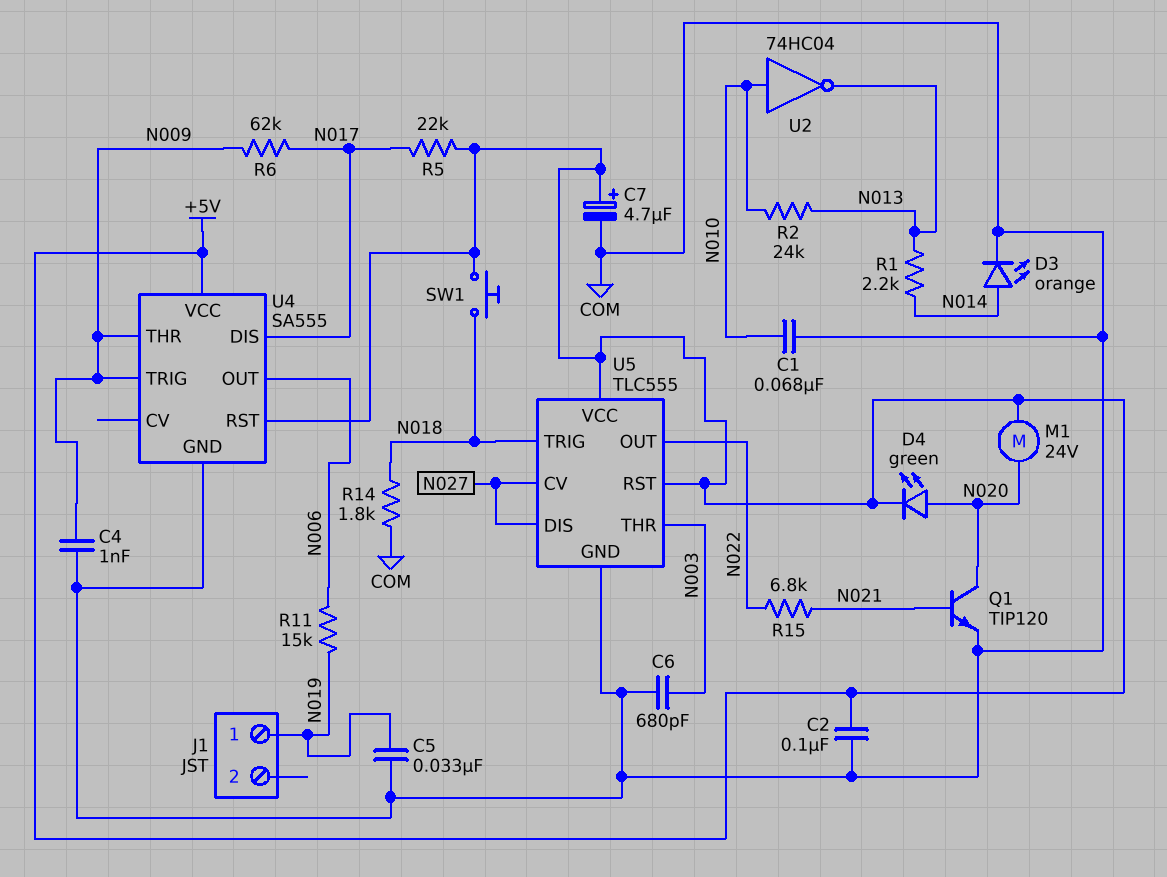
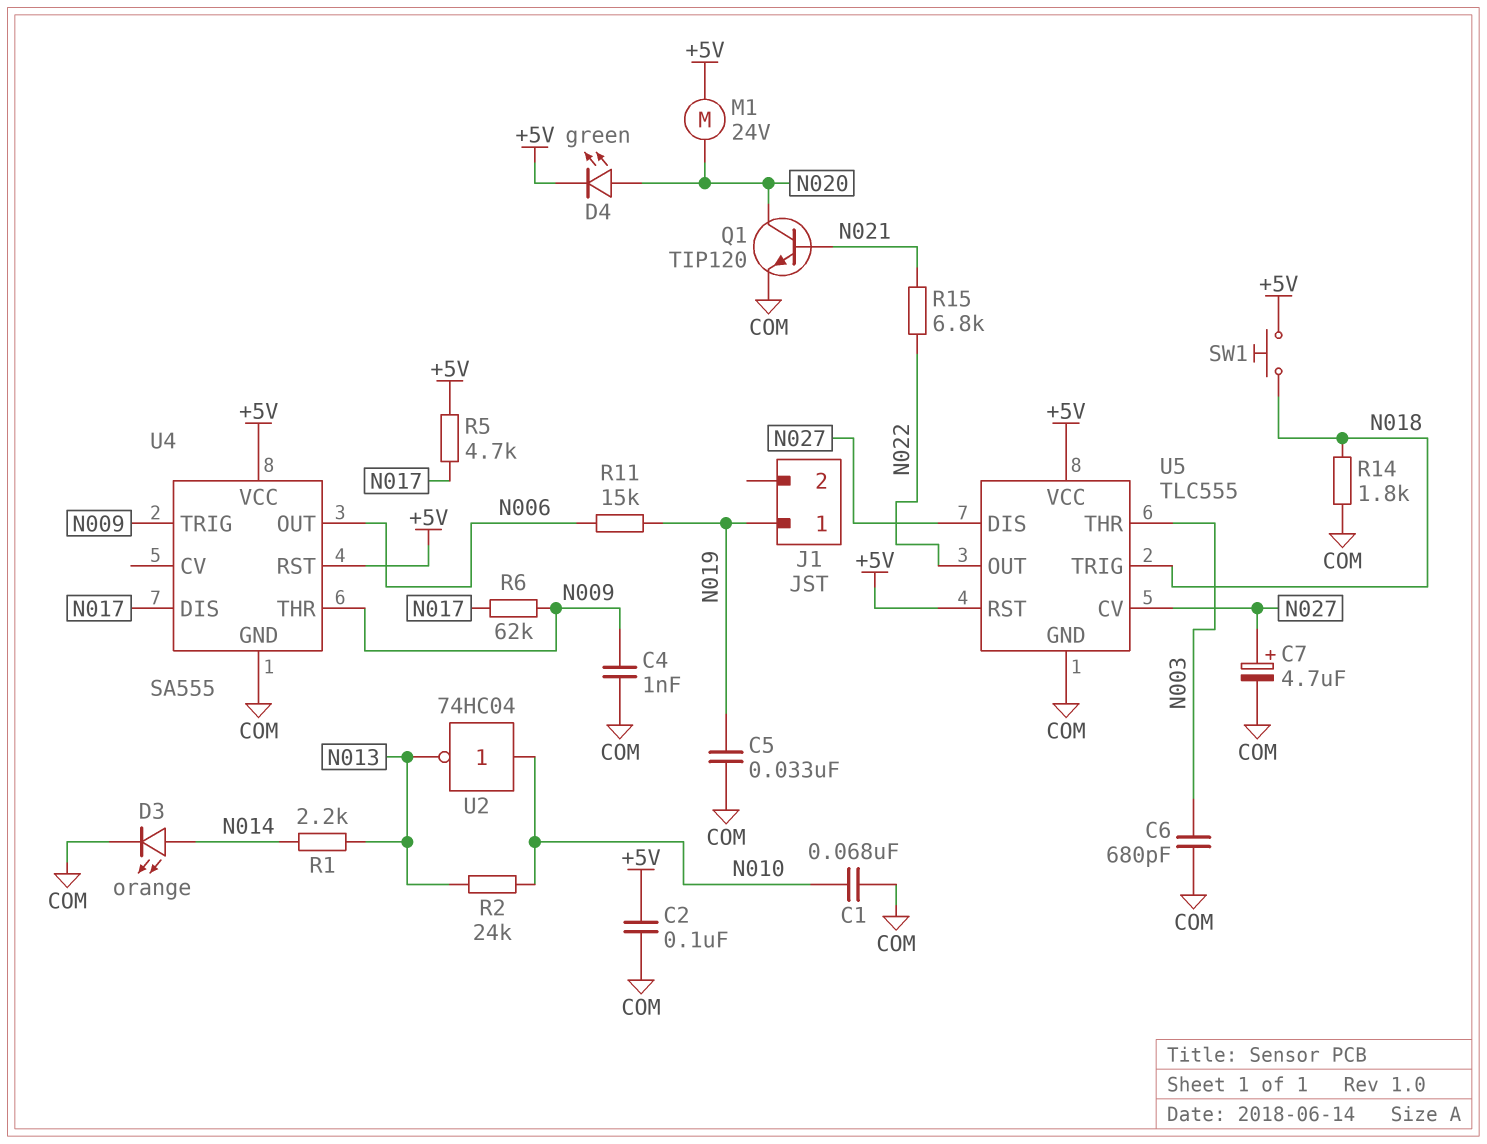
C7: 4.7uF (plus +5V, minus COM) -> 4.7uF (plus N027, minus COM)
R5: 22k (+5V, N017) -> 4.7k (+5V, N017)

